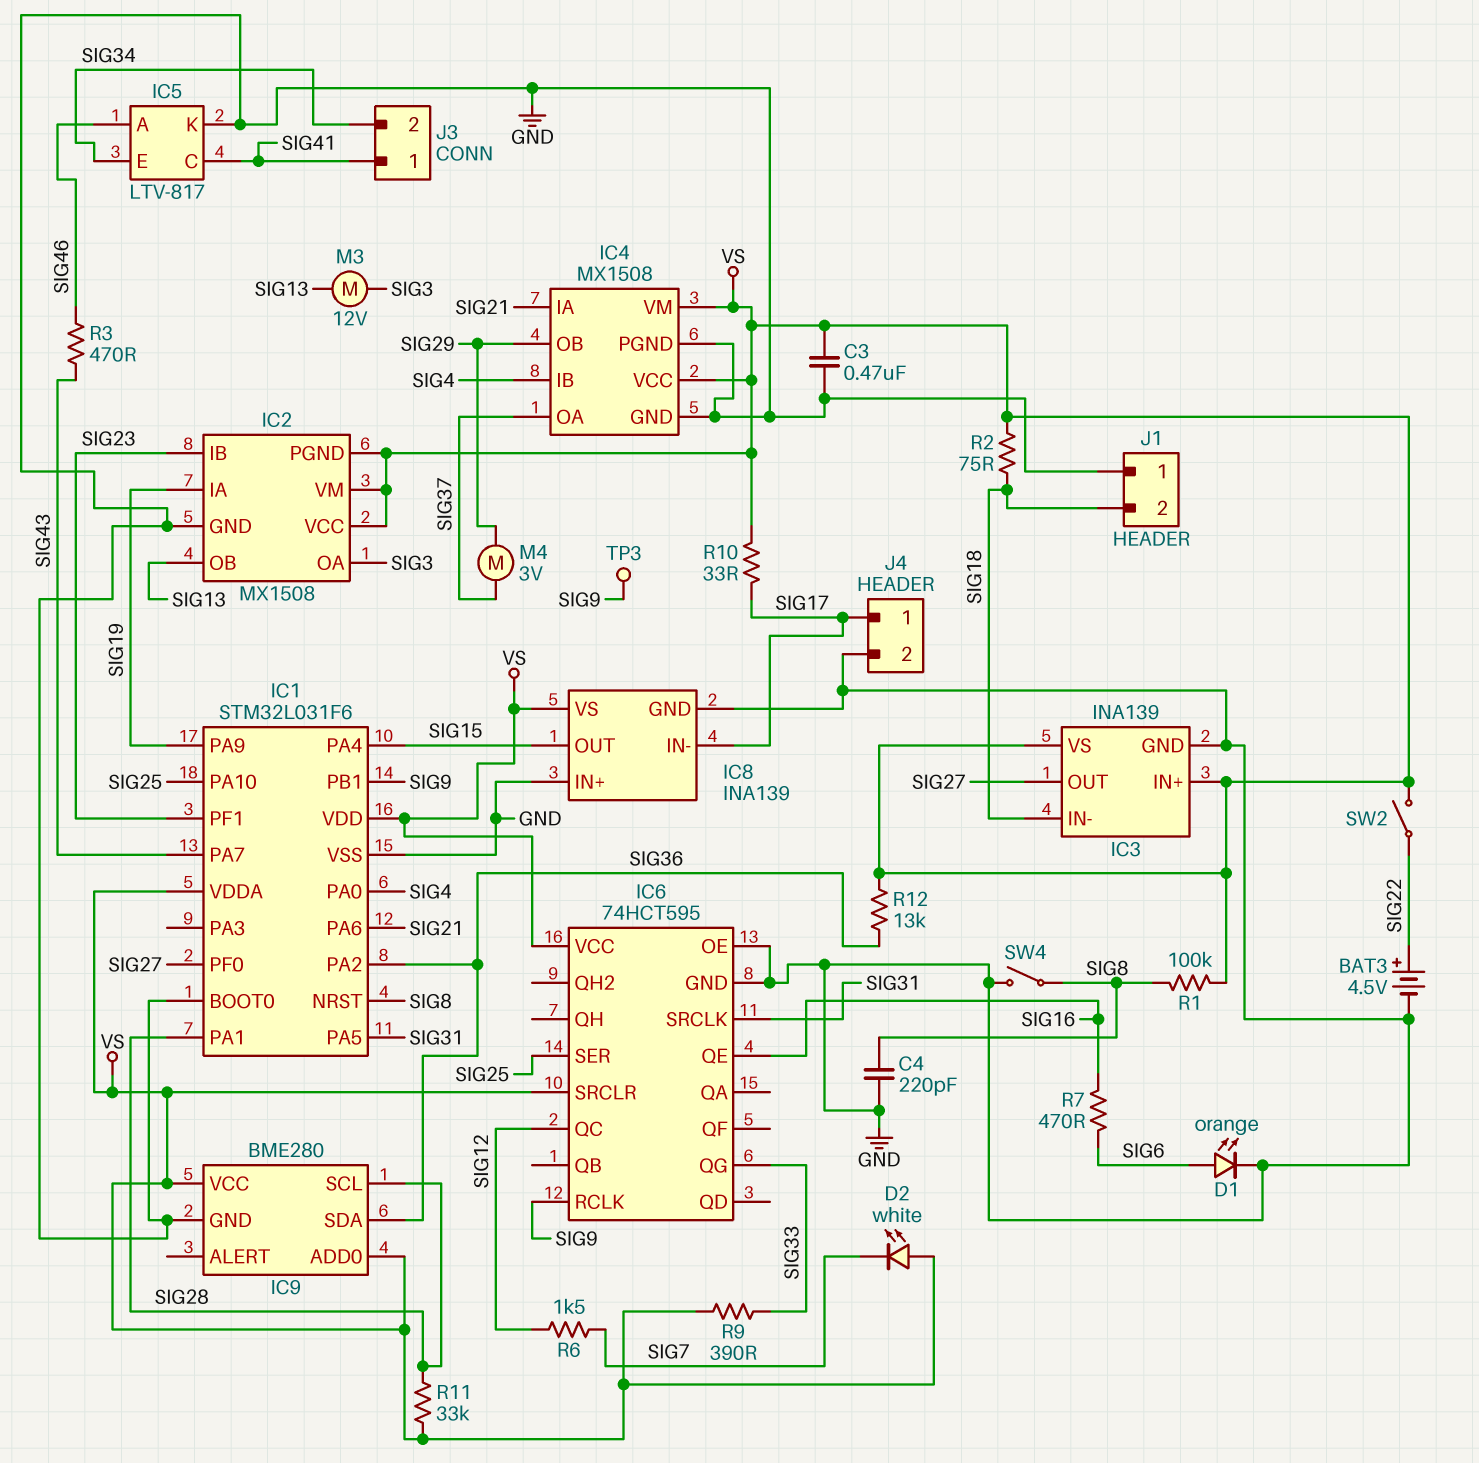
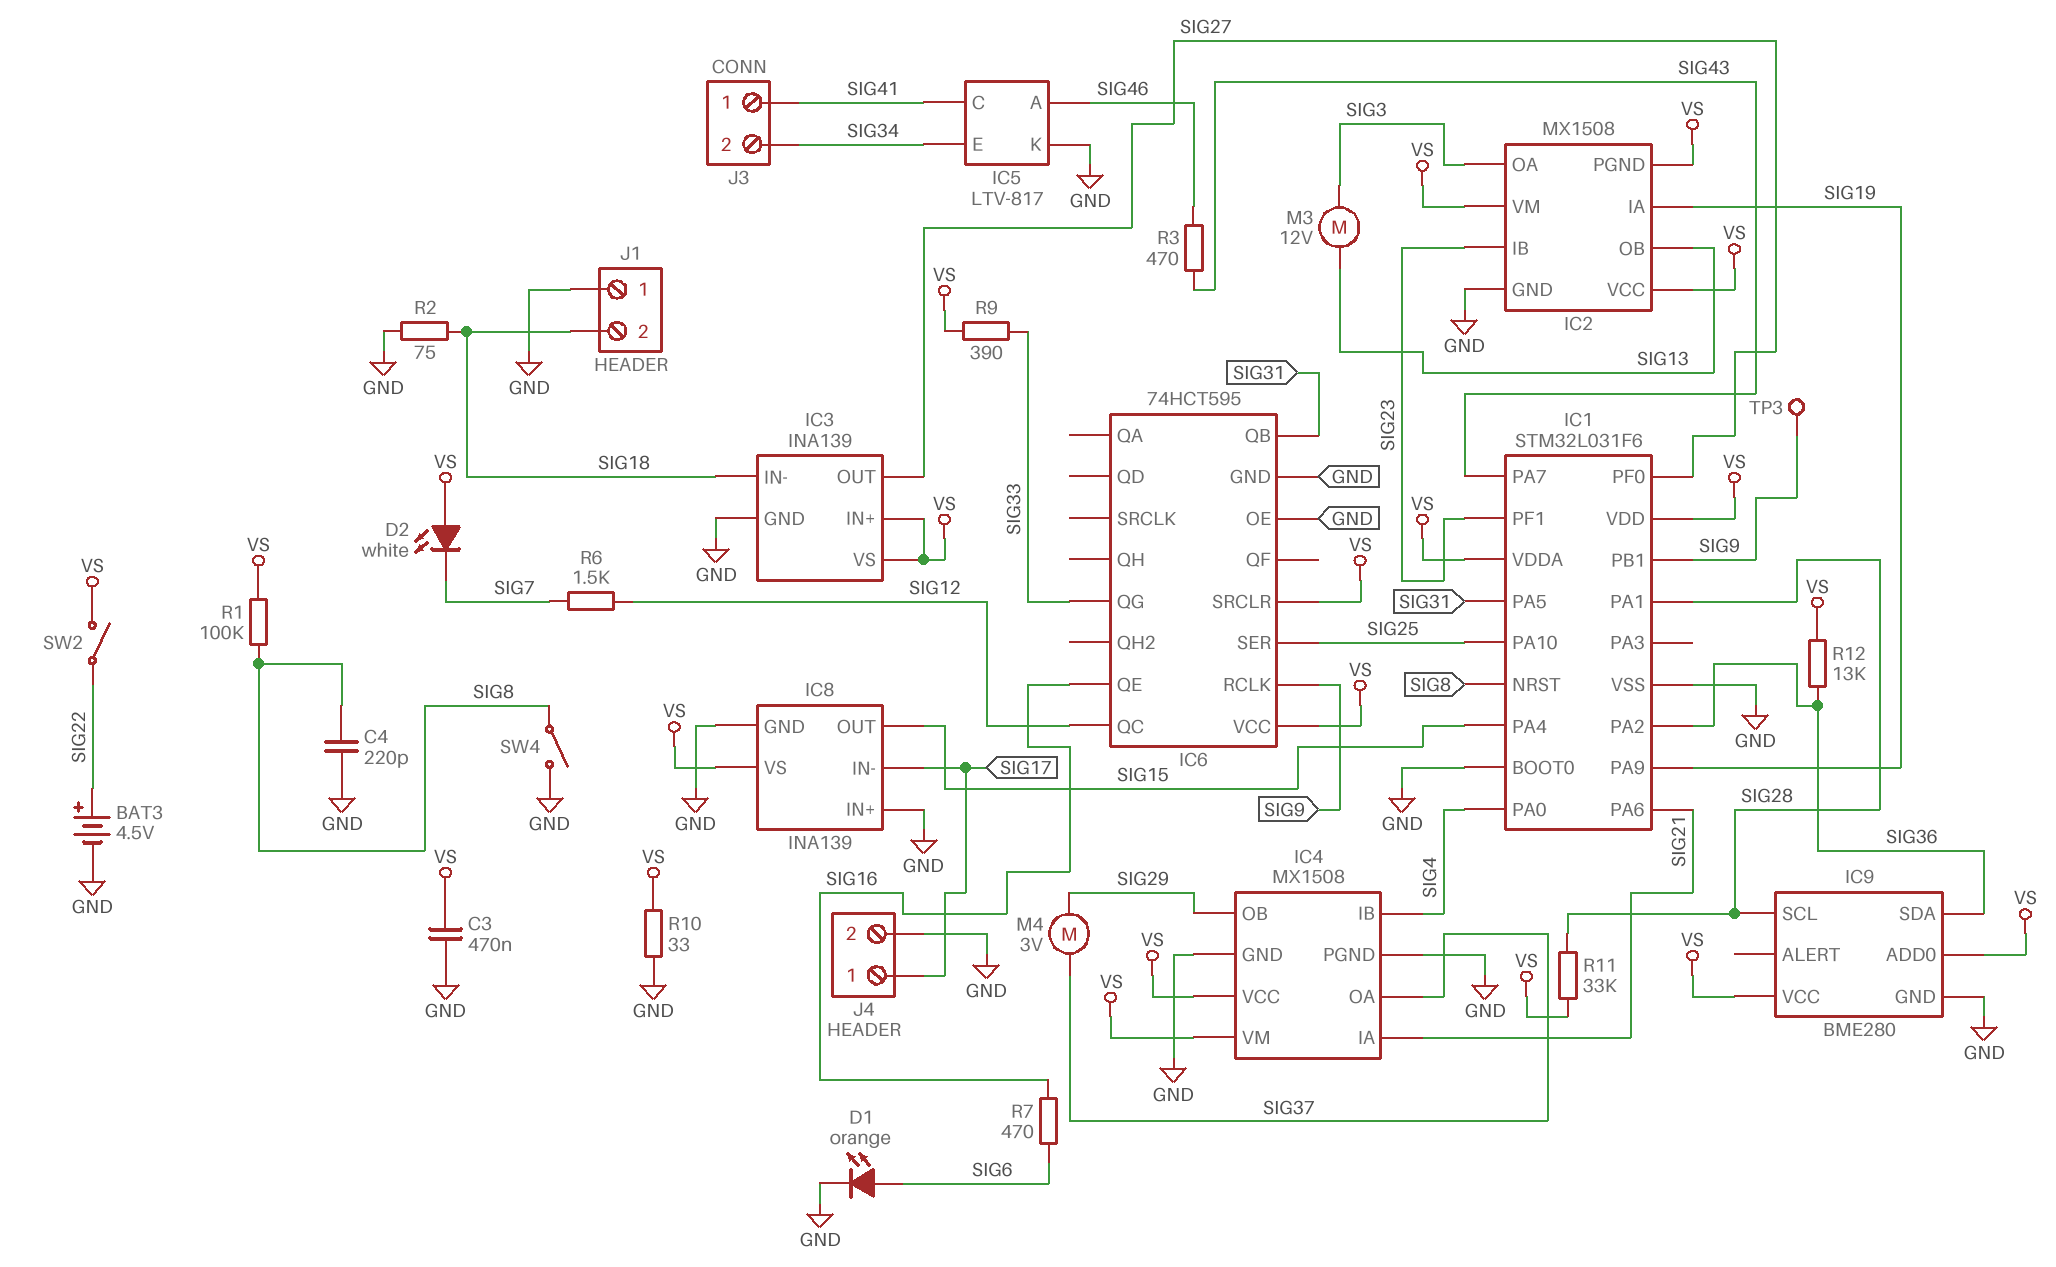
IC6 pin QB: none -> SIG31
IC6 pin SRCLK: SIG31 -> none
R2: 75 (SIG18, VS) -> 75 (GND, SIG18)
R10: 33 (SIG17, VS) -> 33 (GND, VS)

